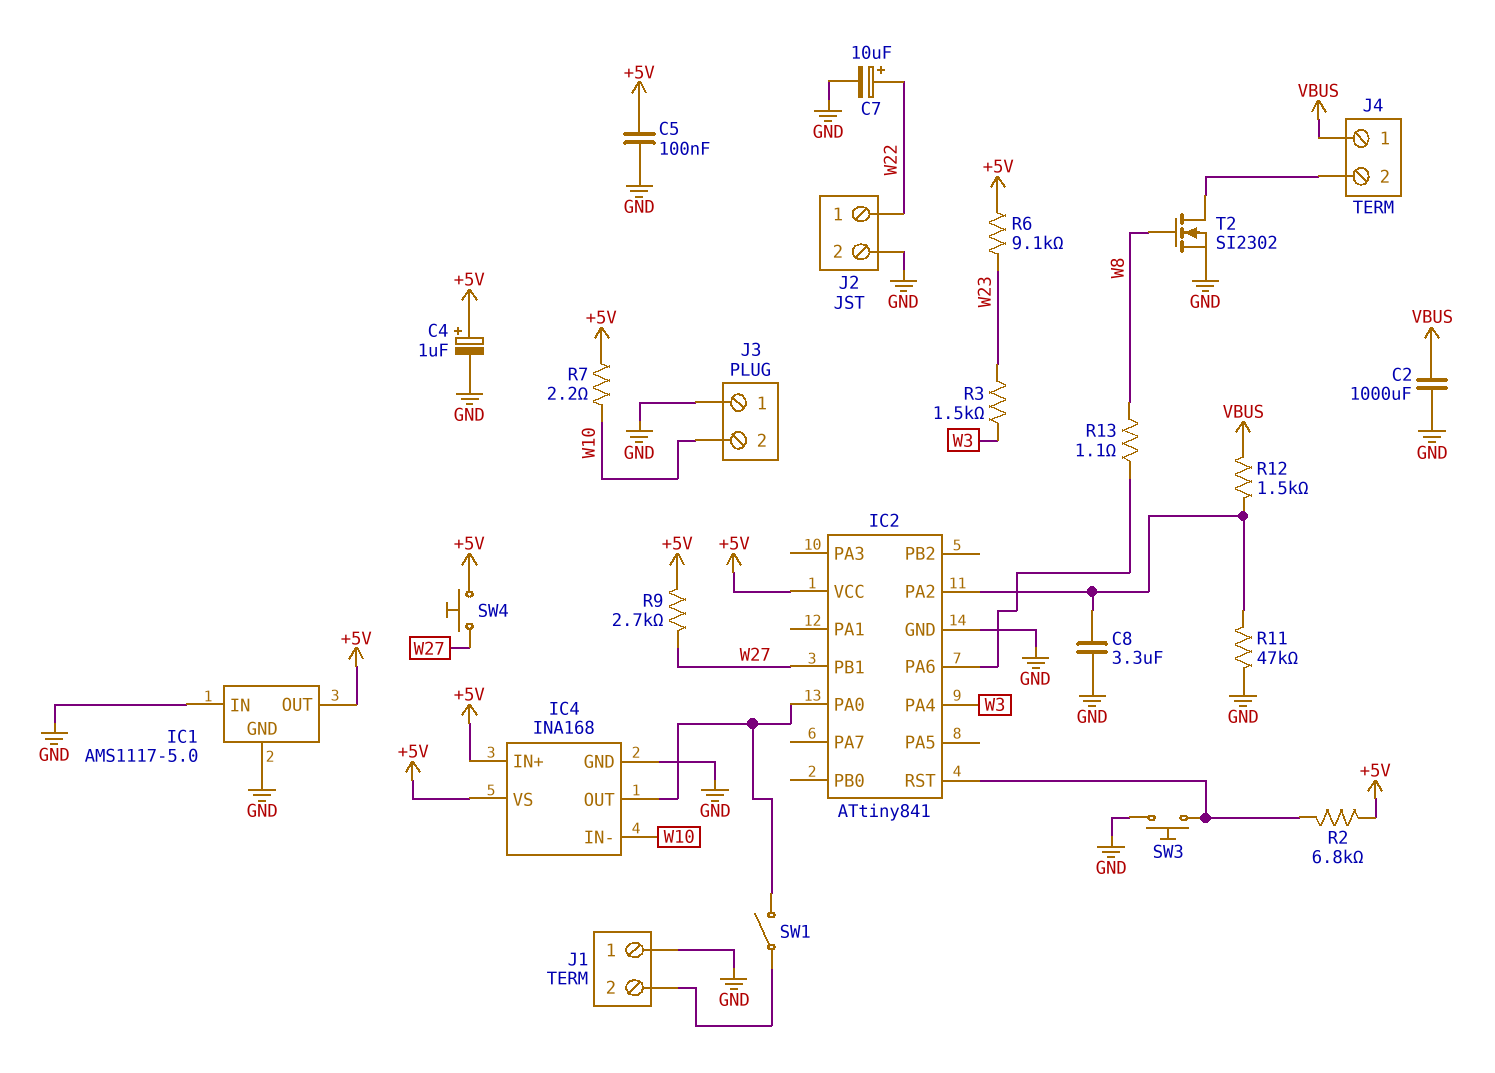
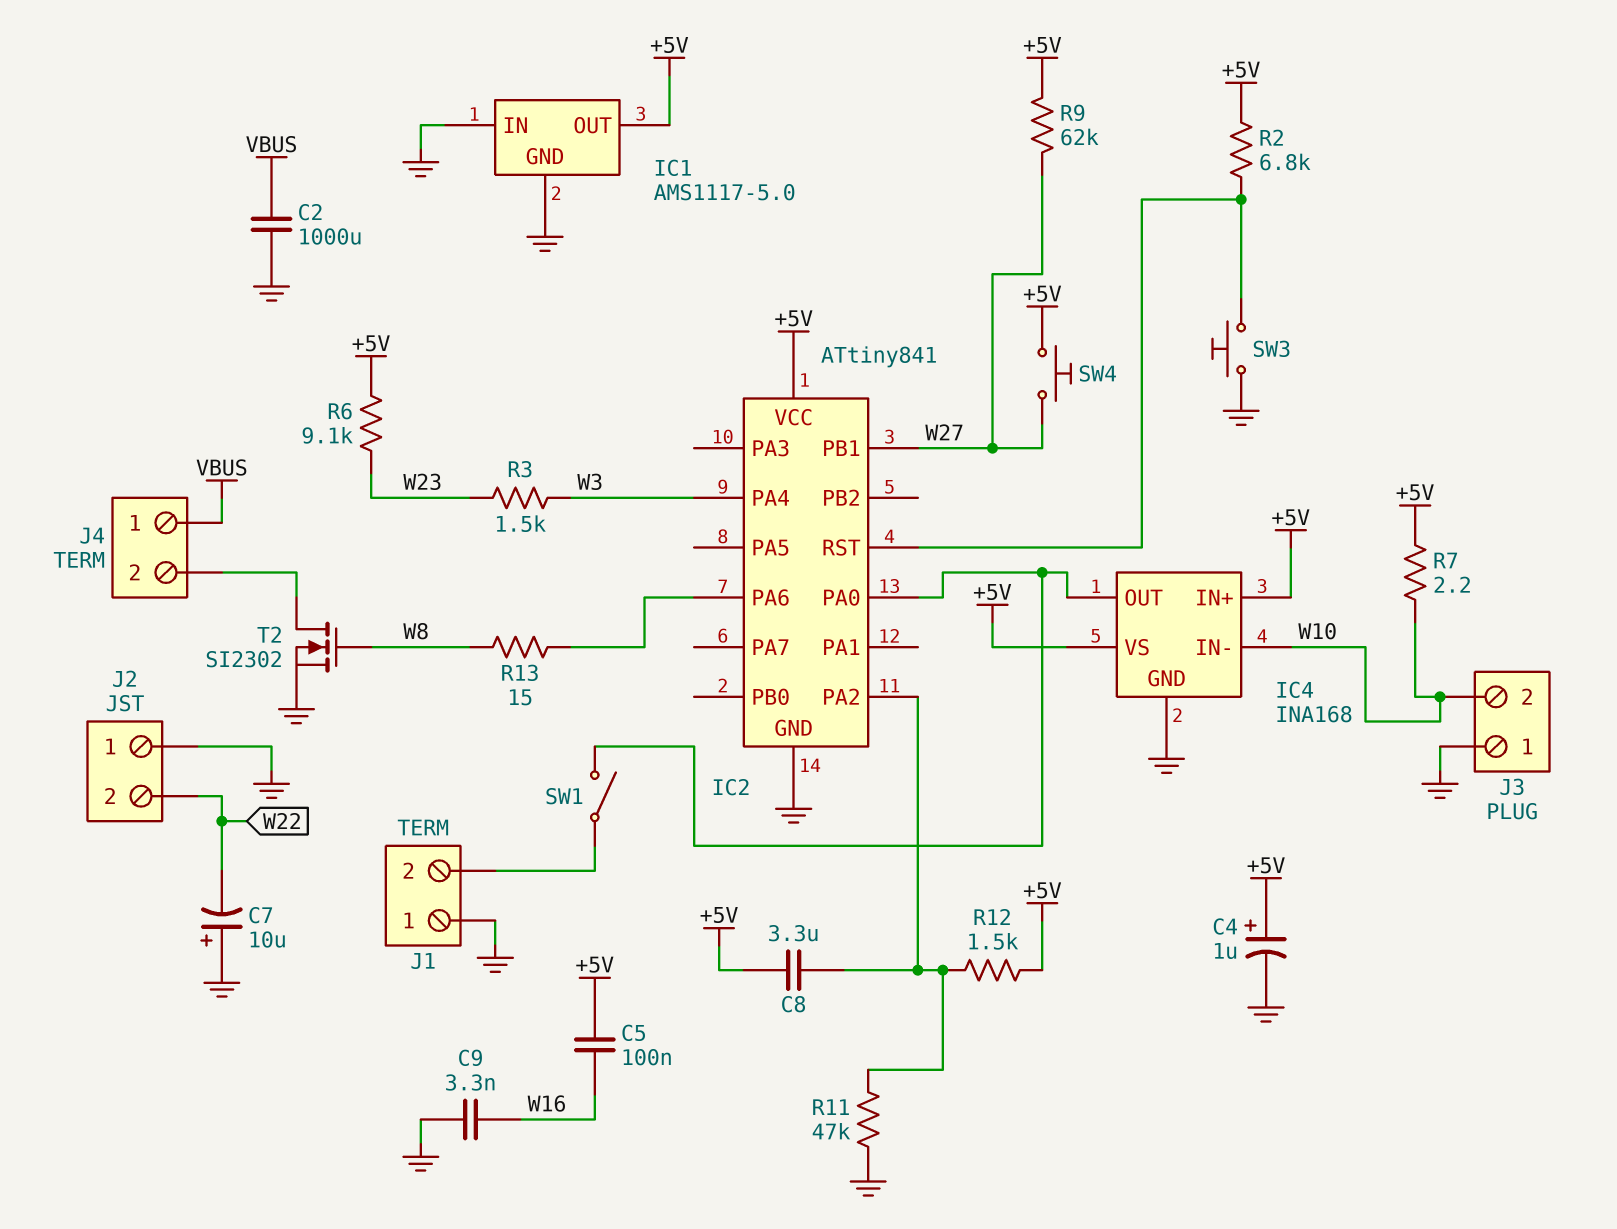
C5: 100nF (+5V, GND) -> 100nF (+5V, W16)
C7: 10uF (plus W22, minus GND) -> 10uF (plus GND, minus W22)
C8: 3.3uF (GND, IC2/PA2) -> 3.3uF (+5V, IC2/PA2)
C9: none -> 3.3nF (GND, W16)
J2 pin 1: W22 -> GND
J2 pin 2: GND -> W22
R9: 2.7k (+5V, W27) -> 62k (+5V, W27)
R12: 1.5k (IC2/PA2, VBUS) -> 1.5k (+5V, IC2/PA2)
R13: 1.1 (IC2/PA6, W8) -> 15 (IC2/PA6, W8)

